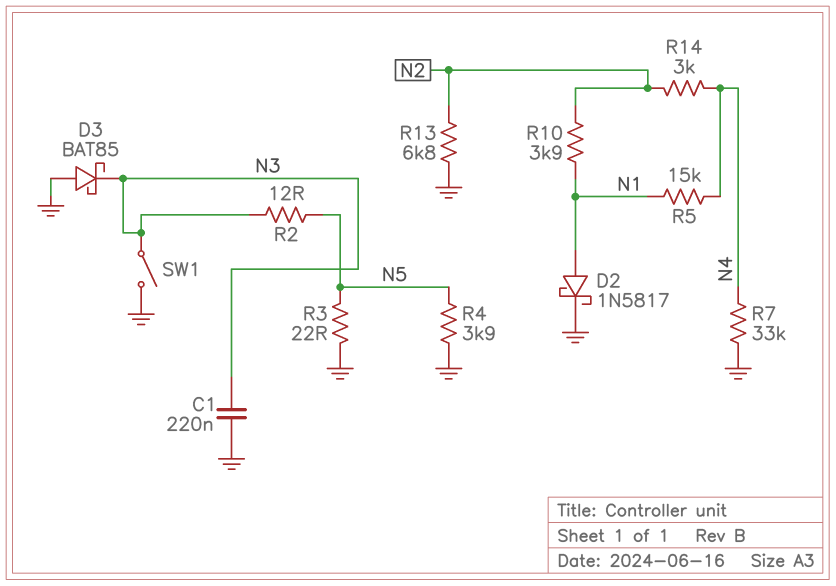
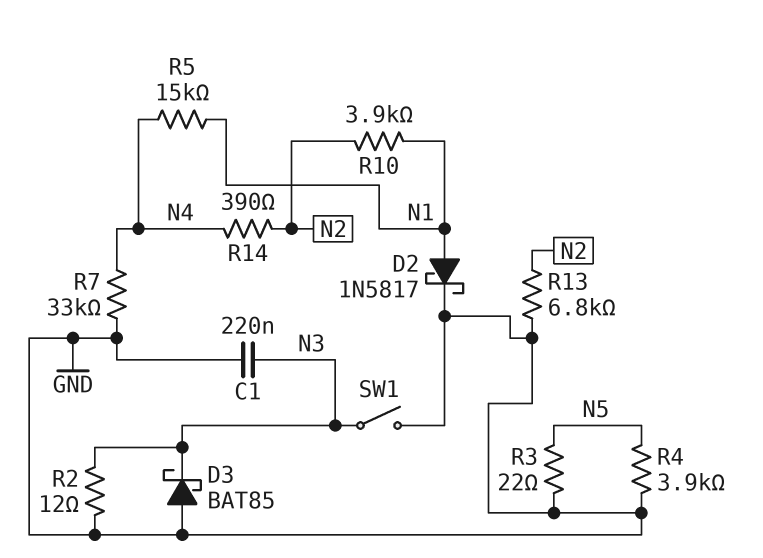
R2: 12 (N3, N5) -> 12 (GND, N3)
R14: 3k (N2, N4) -> 390 (N2, N4)

